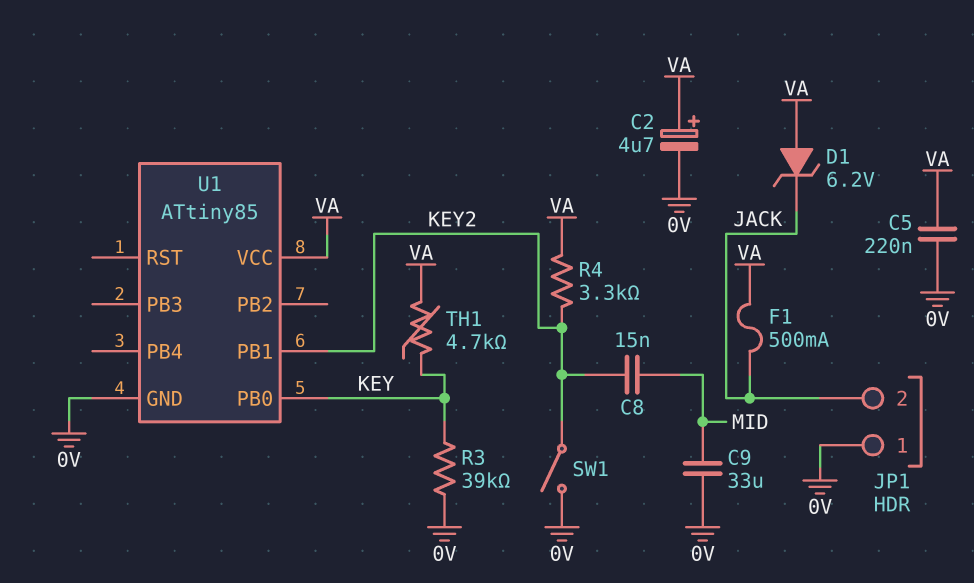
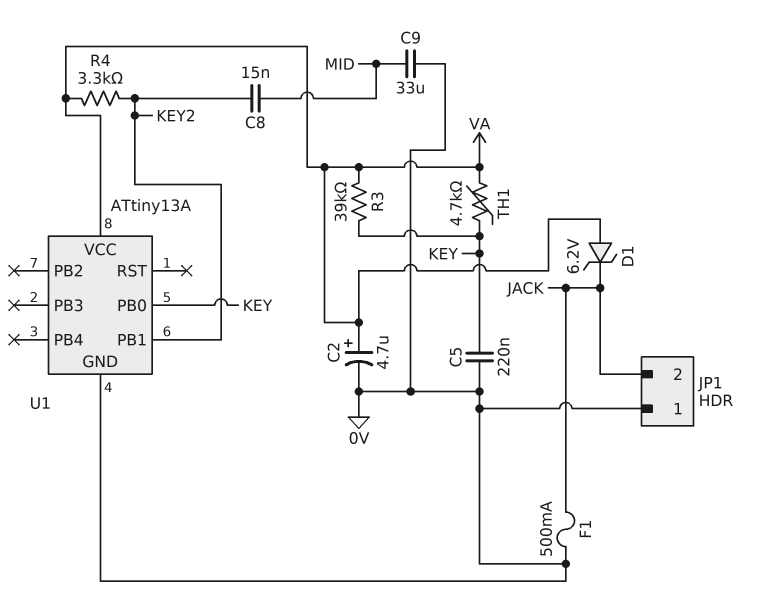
C5: 220nF (0V, VA) -> 220nF (0V, KEY)
F1: 500mA (JACK, VA) -> 500mA (0V, JACK)
R3: 39k (0V, KEY) -> 39k (KEY, VA)
SW1: switch (0V, KEY2) -> none
U1: ATtiny85 -> ATtiny13A

